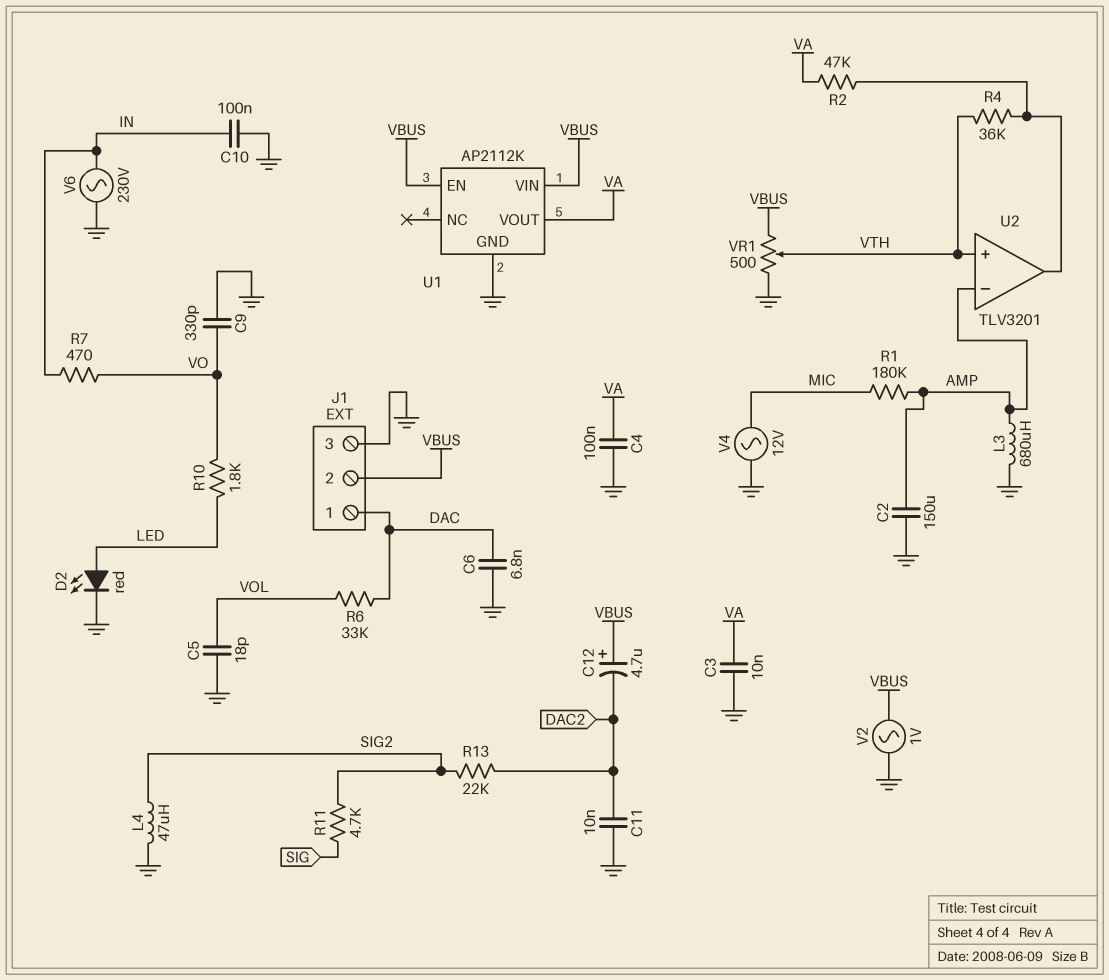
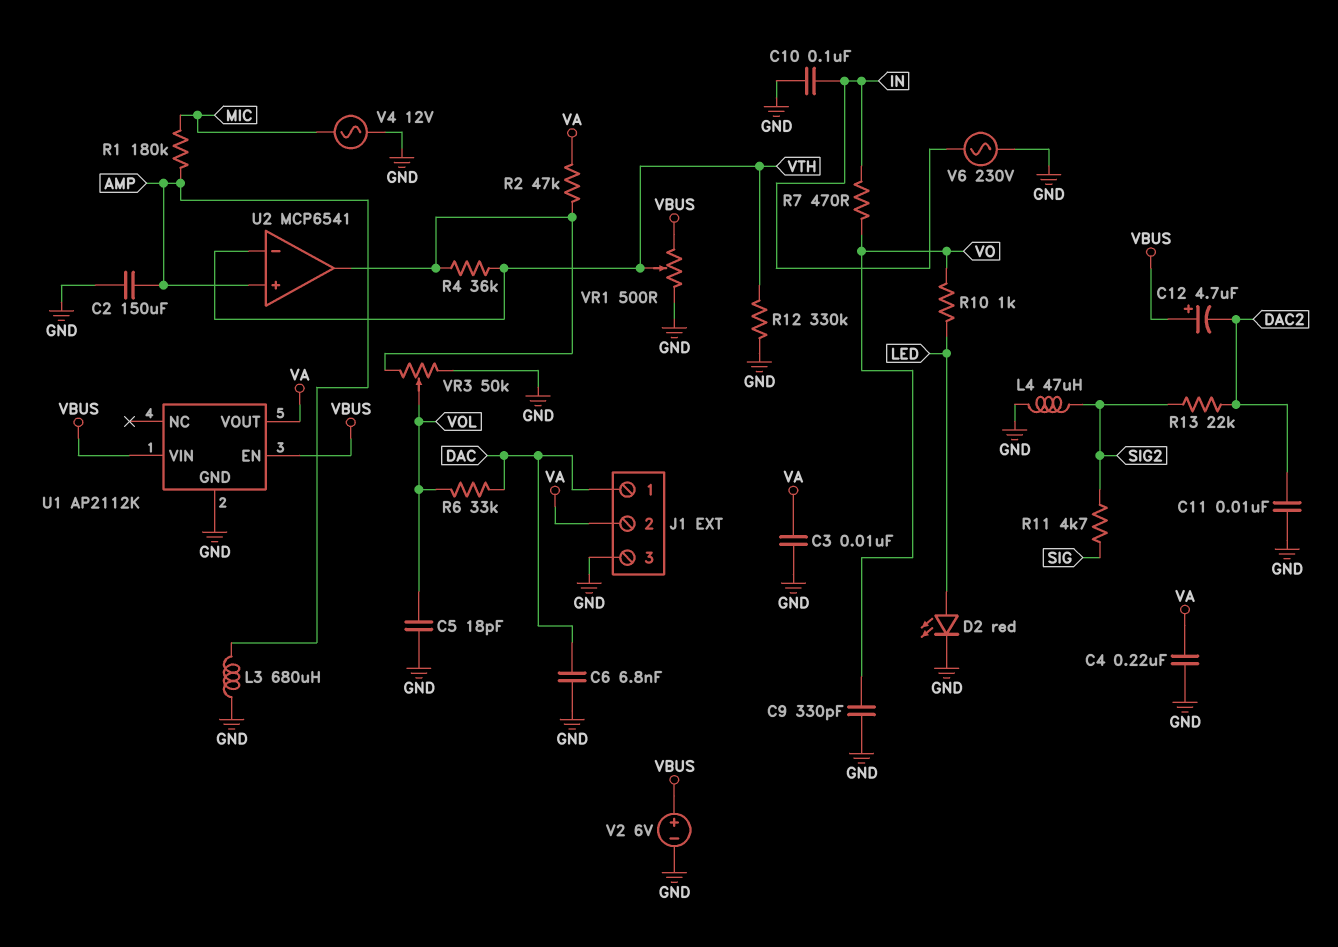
C4: 100nF (GND, VA) -> 220nF (GND, VA)
J1 pin 2: VBUS -> VA
R10: 1.8k (LED, VO) -> 1k (LED, VO)
R12: none -> 330k (GND, VTH)
U2: TLV3201 -> MCP6541
U2 pin in+: VTH -> AMP
U2 pin in-: AMP -> VTH
V2: AC 1V (GND, VBUS) -> 6V (plus VBUS, minus GND)
VR3: none -> 50k (GND, U2/out, wiper VOL)

